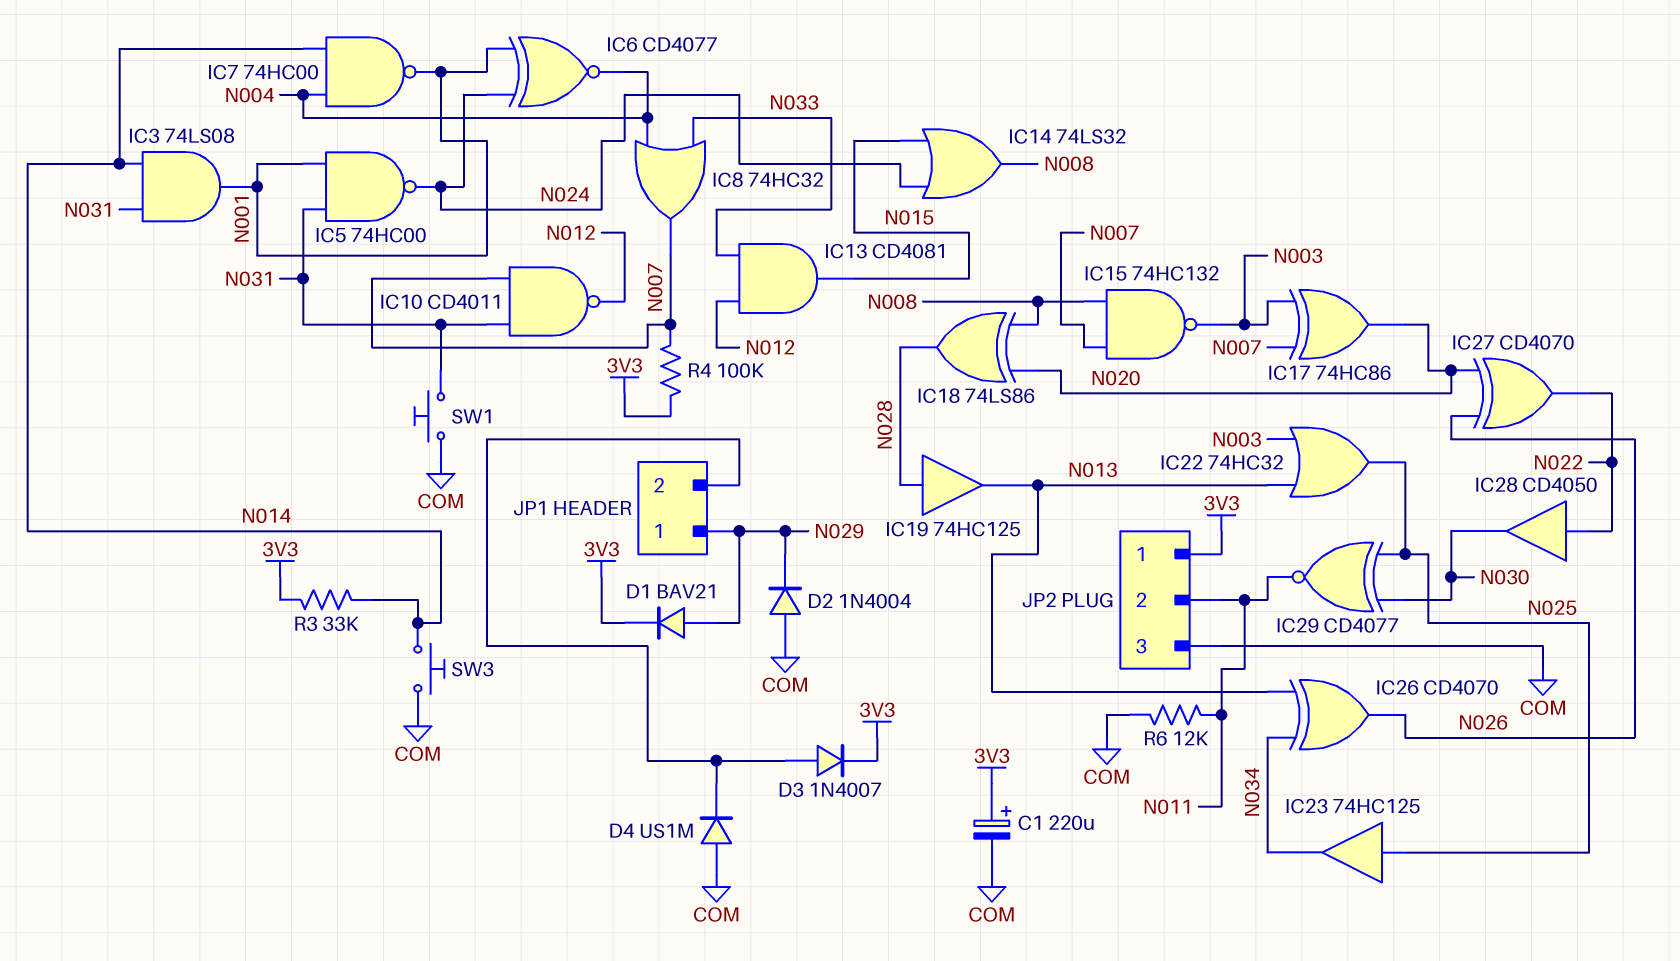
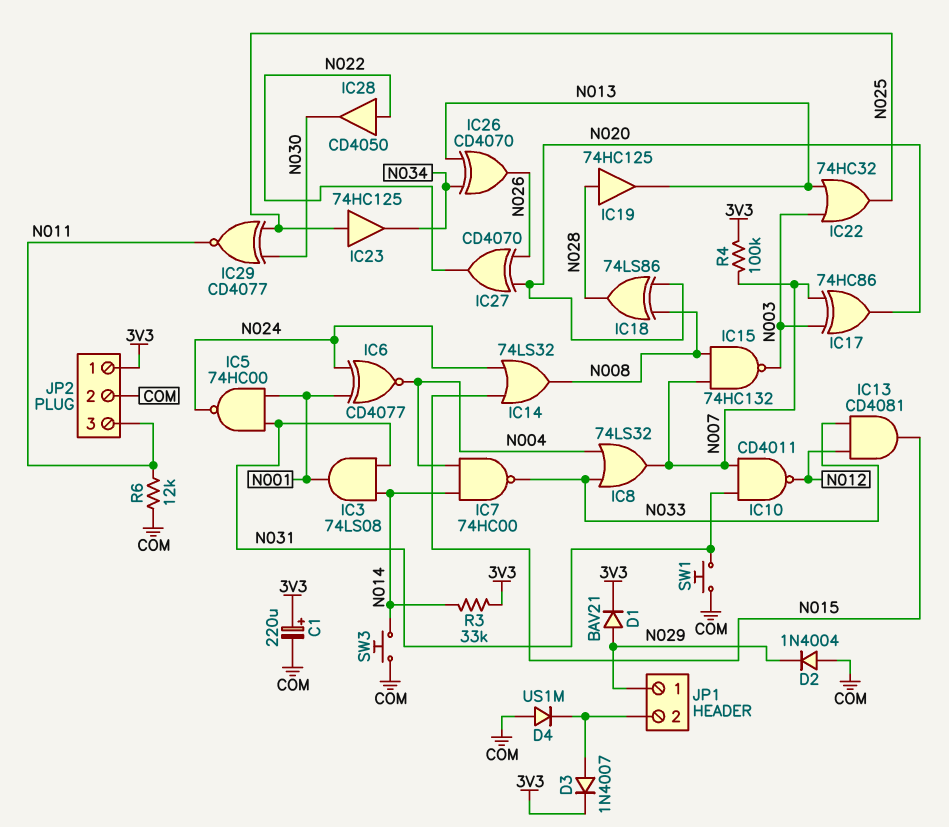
IC7: NAND 74HC00 (in N004, in N014, out N001) -> NAND 74HC00 (in N004, in N014, out N033)
IC8: OR 74HC32 (in N004, in N033, out N007) -> OR 74LS32 (in N004, in N033, out N007)
JP2 pin 2: N011 -> COM
JP2 pin 3: COM -> N011

